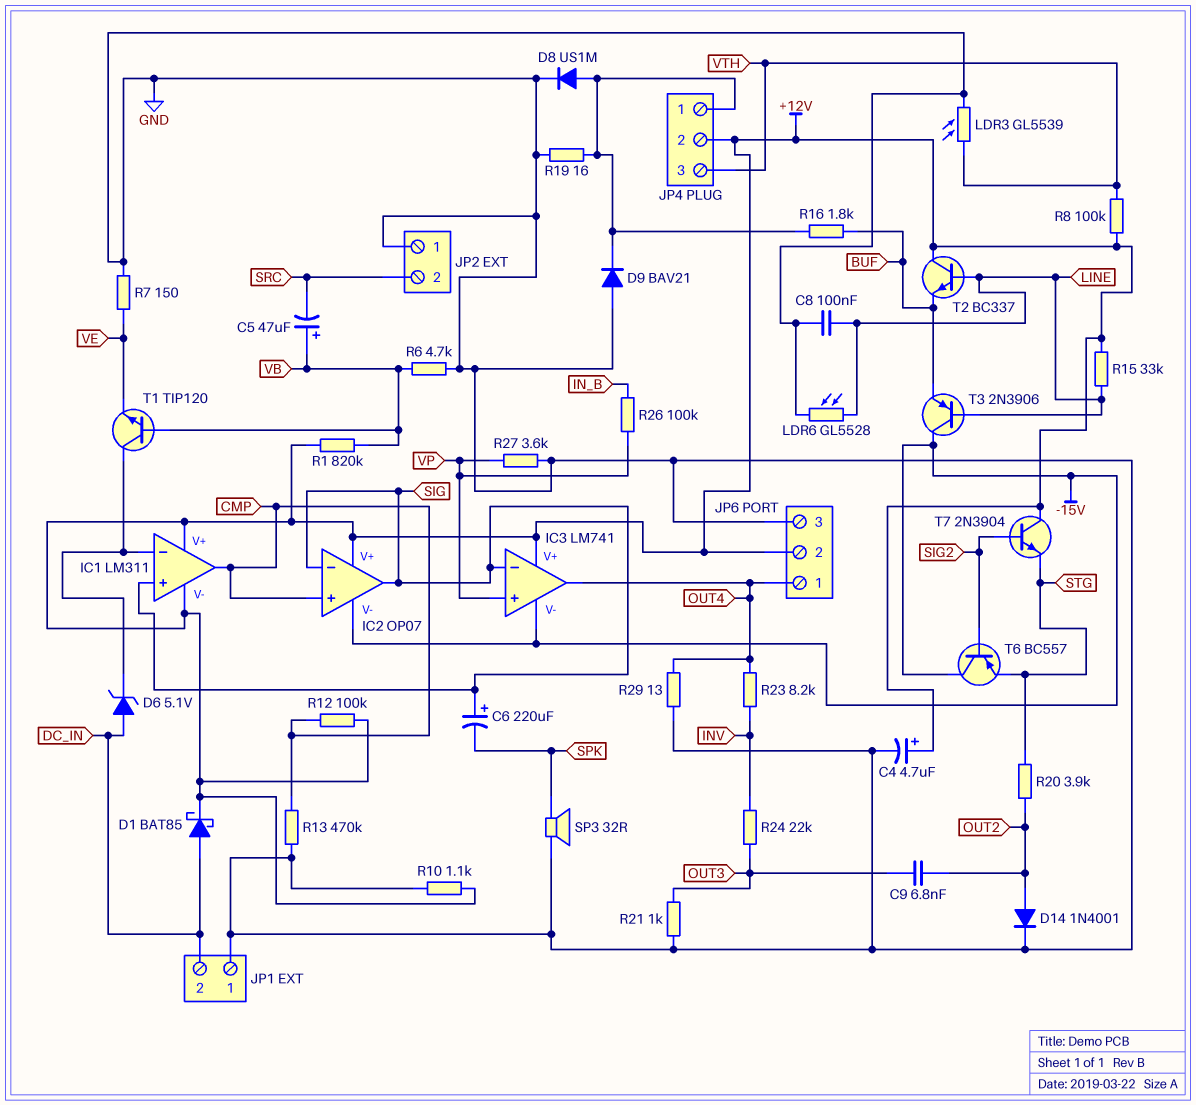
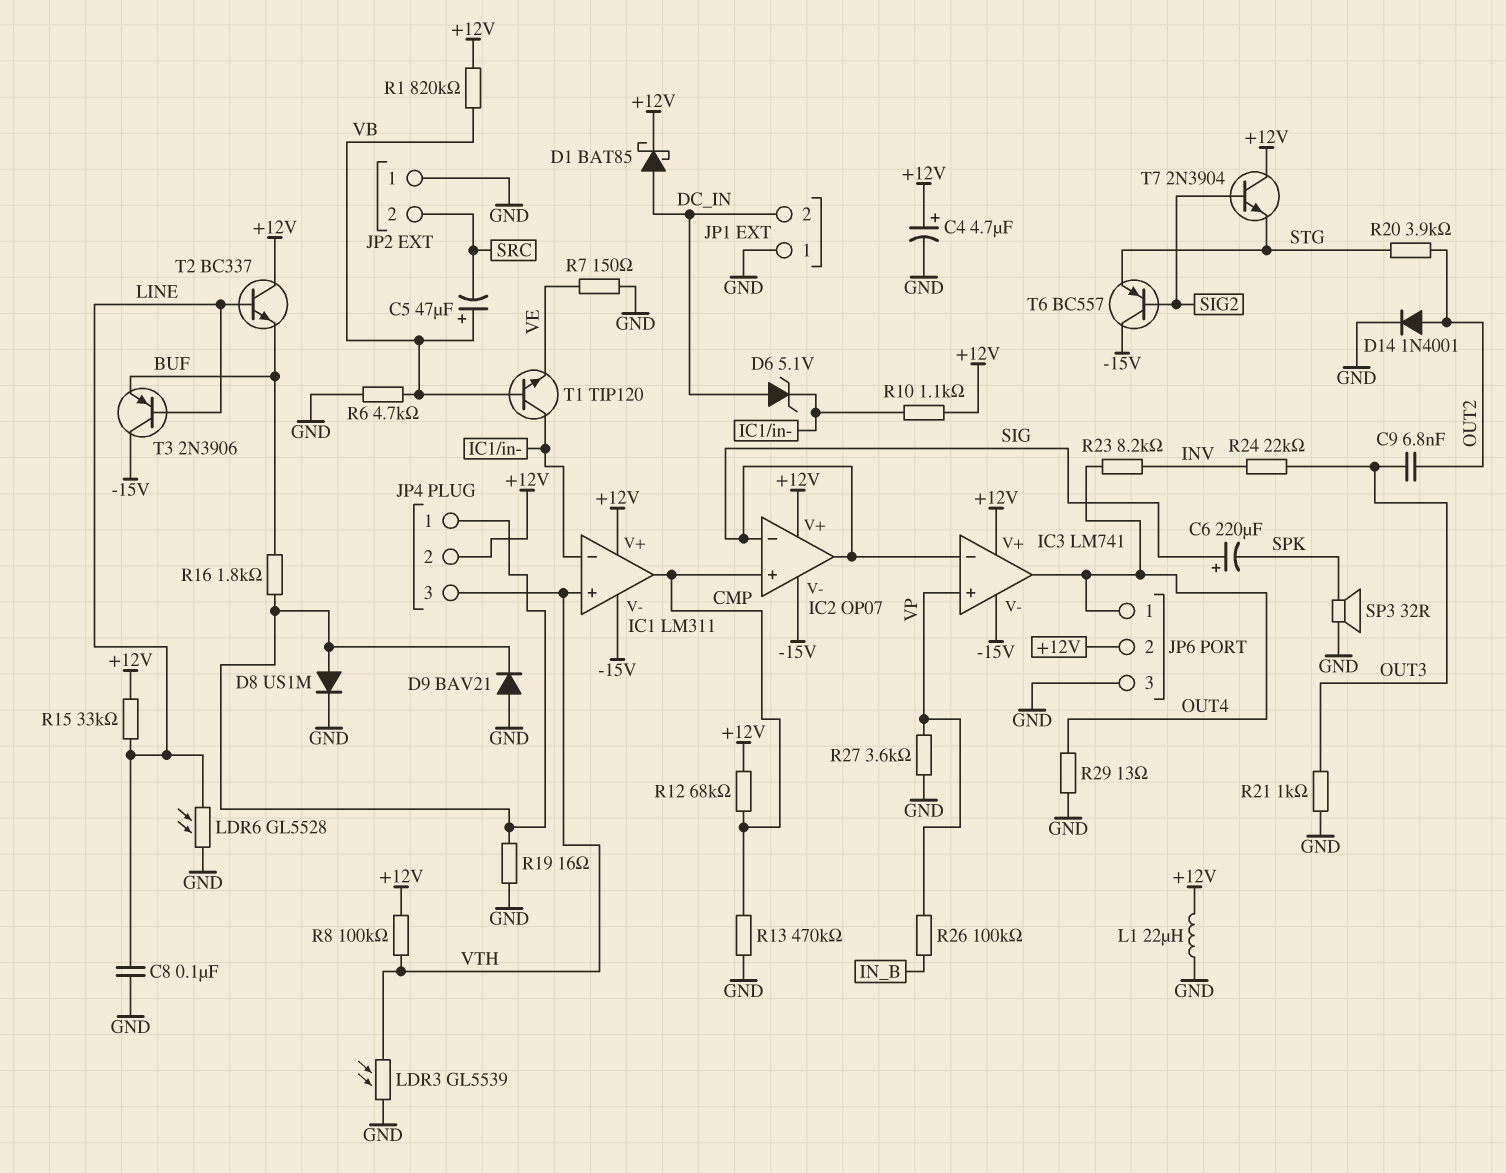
IC1 pin V-: +12V -> -15V
IC1 pin in+: SIG -> VTH
L1: none -> 22uH (+12V, GND)
R10: 1.1k (+12V, GND) -> 1.1k (+12V, IC1/in-)
R12: 100k (+12V, CMP) -> 68k (+12V, CMP)

